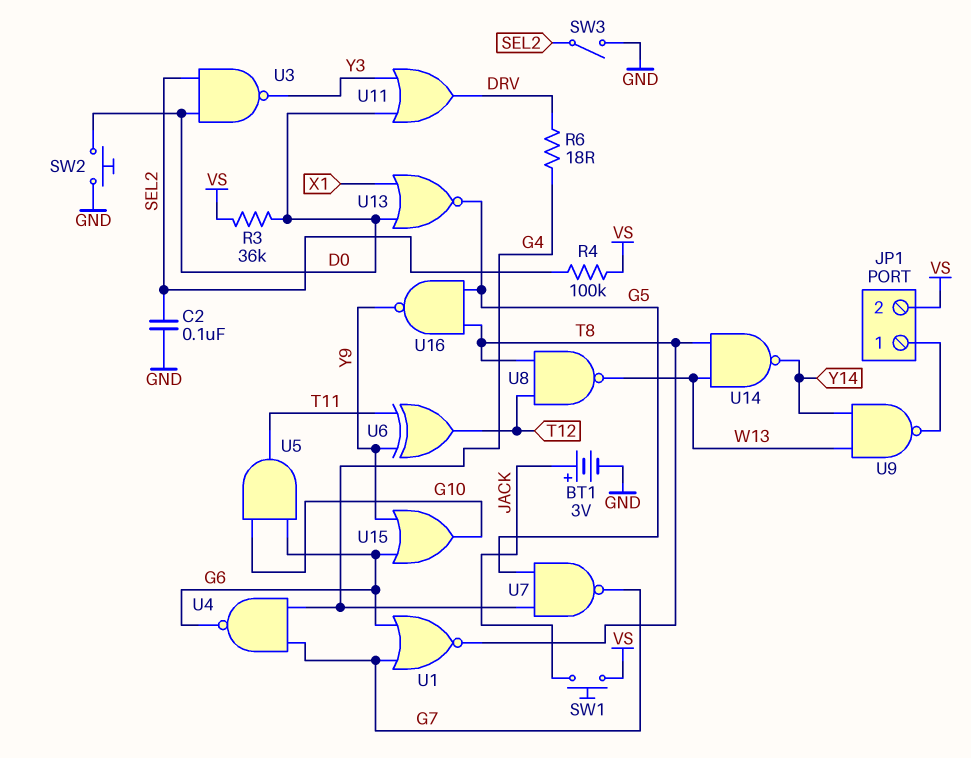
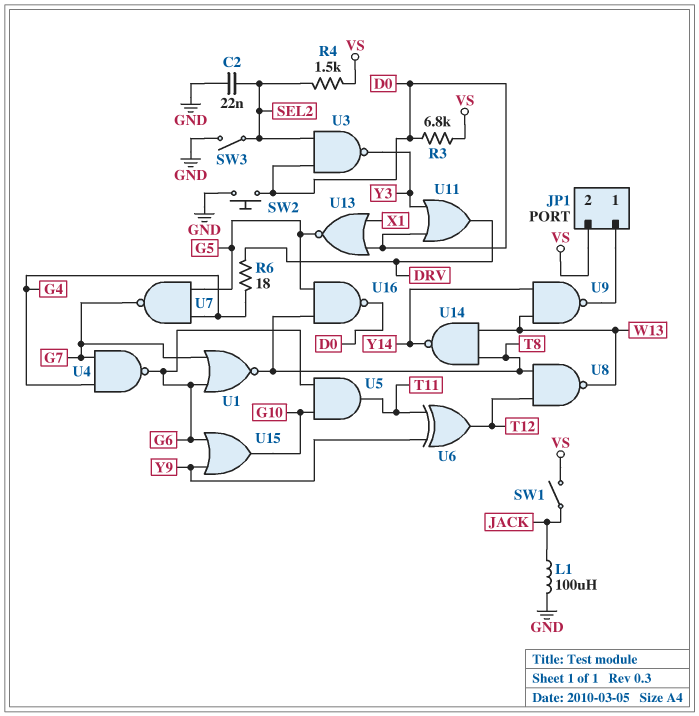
BT1: 3V (plus JACK, minus GND) -> none
C2: 100nF (GND, SEL2) -> 22nF (GND, SEL2)
L1: none -> 100uH (GND, JACK)
R3: 36k (D0, VS) -> 6.8k (D0, VS)
R4: 100k (SEL2, VS) -> 1.5k (SEL2, VS)
SW1: button (JACK, VS) -> switch (JACK, VS)
U16: NAND (in G5, in T8, out Y9) -> NAND (in G5, in T8, out D0)

